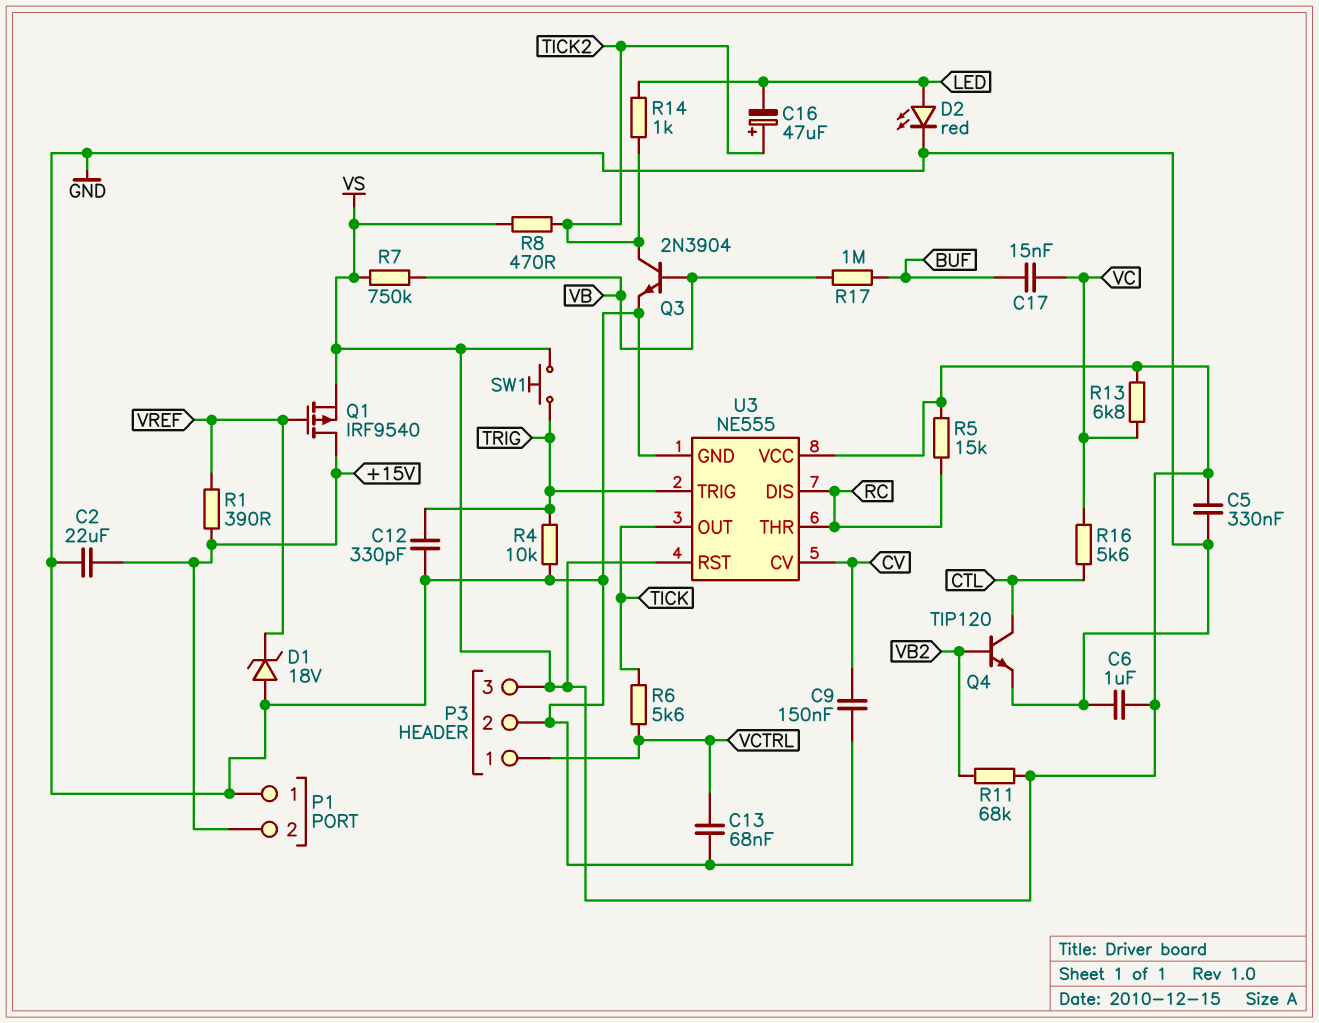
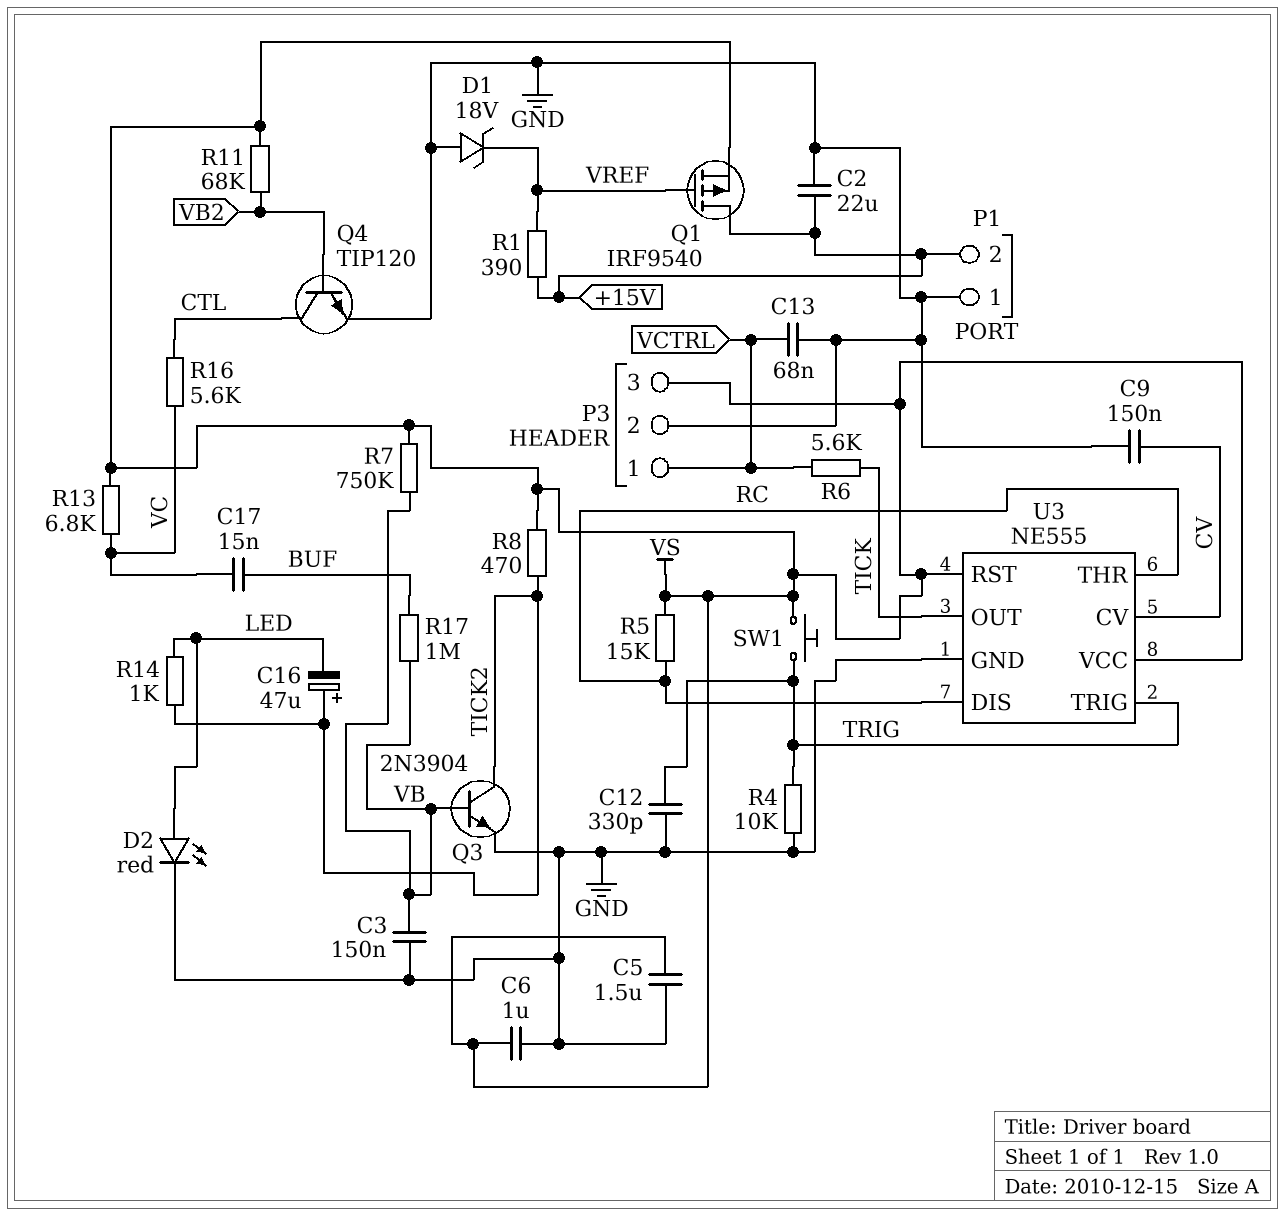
C3: none -> 150nF (GND, VB)
C5: 330nF (GND, VS) -> 1.5uF (GND, VS)

